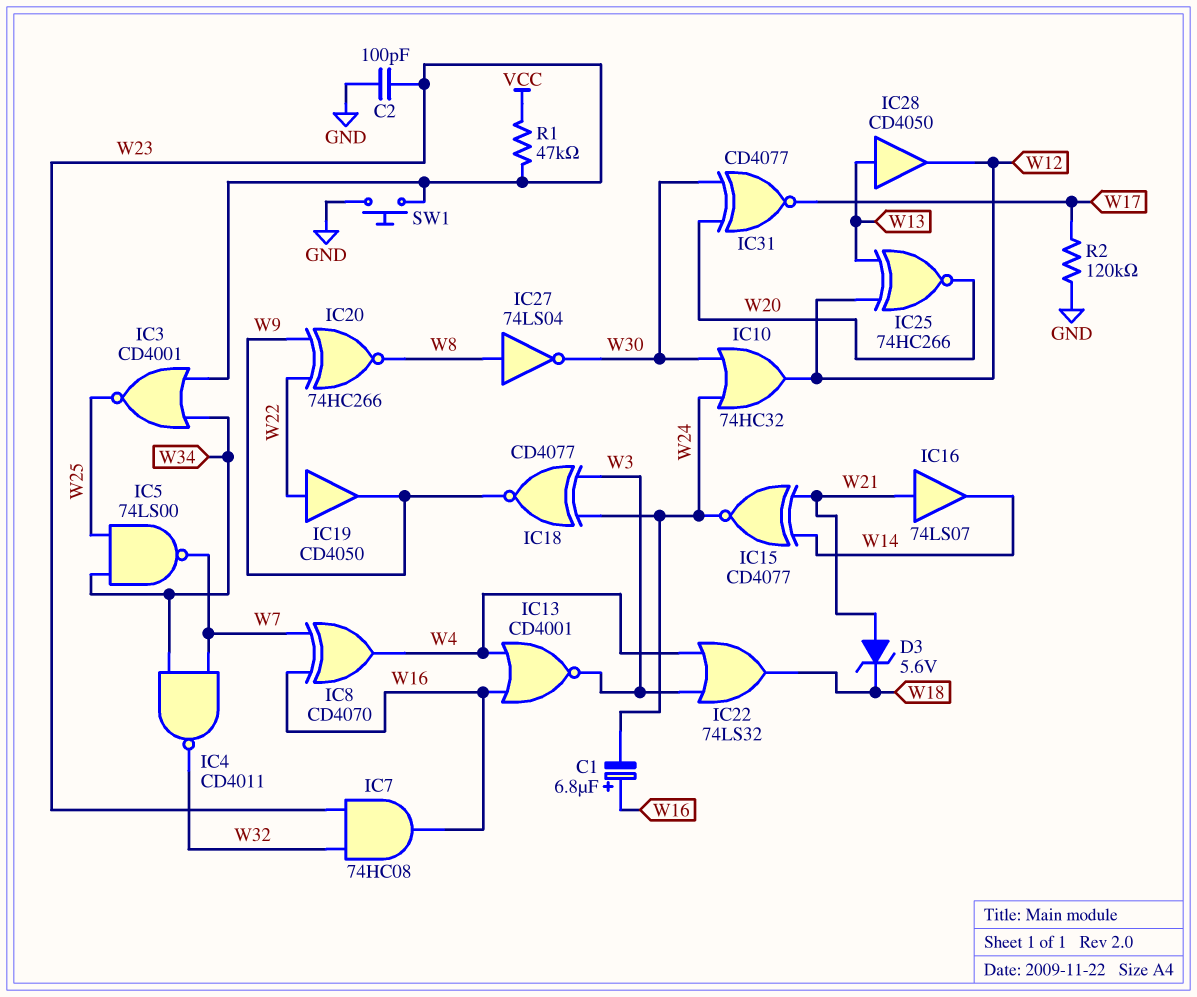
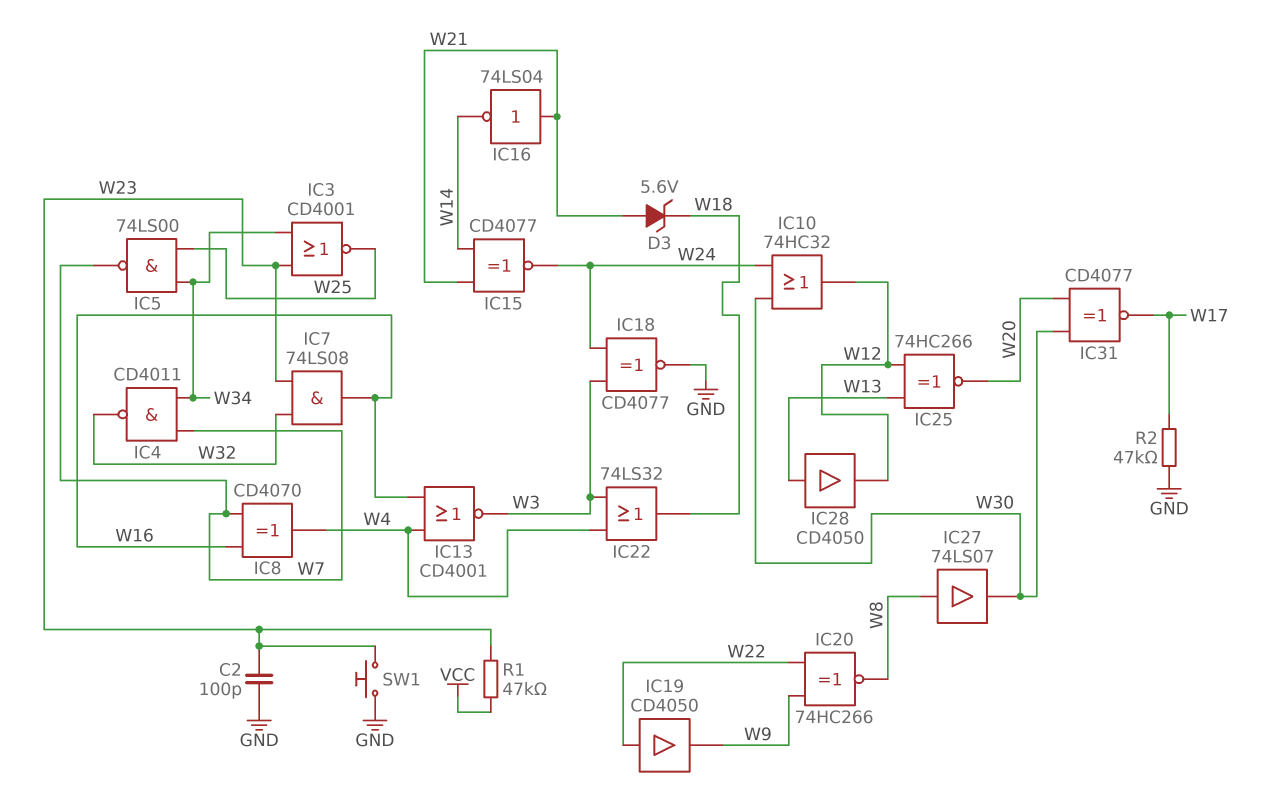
C1: 6.8uF (plus W16, minus W24) -> none
IC7: AND 74HC08 (in W23, in W32, out W16) -> AND 74LS08 (in W23, in W32, out W16)
IC16: buffer 74LS07 (in W21, out W14) -> NOT 74LS04 (in W21, out W14)
IC18: XNOR CD4077 (in W3, in W24, out W9) -> XNOR CD4077 (in W3, in W24, out GND)
IC27: NOT 74LS04 (in W8, out W30) -> buffer 74LS07 (in W8, out W30)
R2: 120k (GND, W17) -> 47k (GND, W17)

